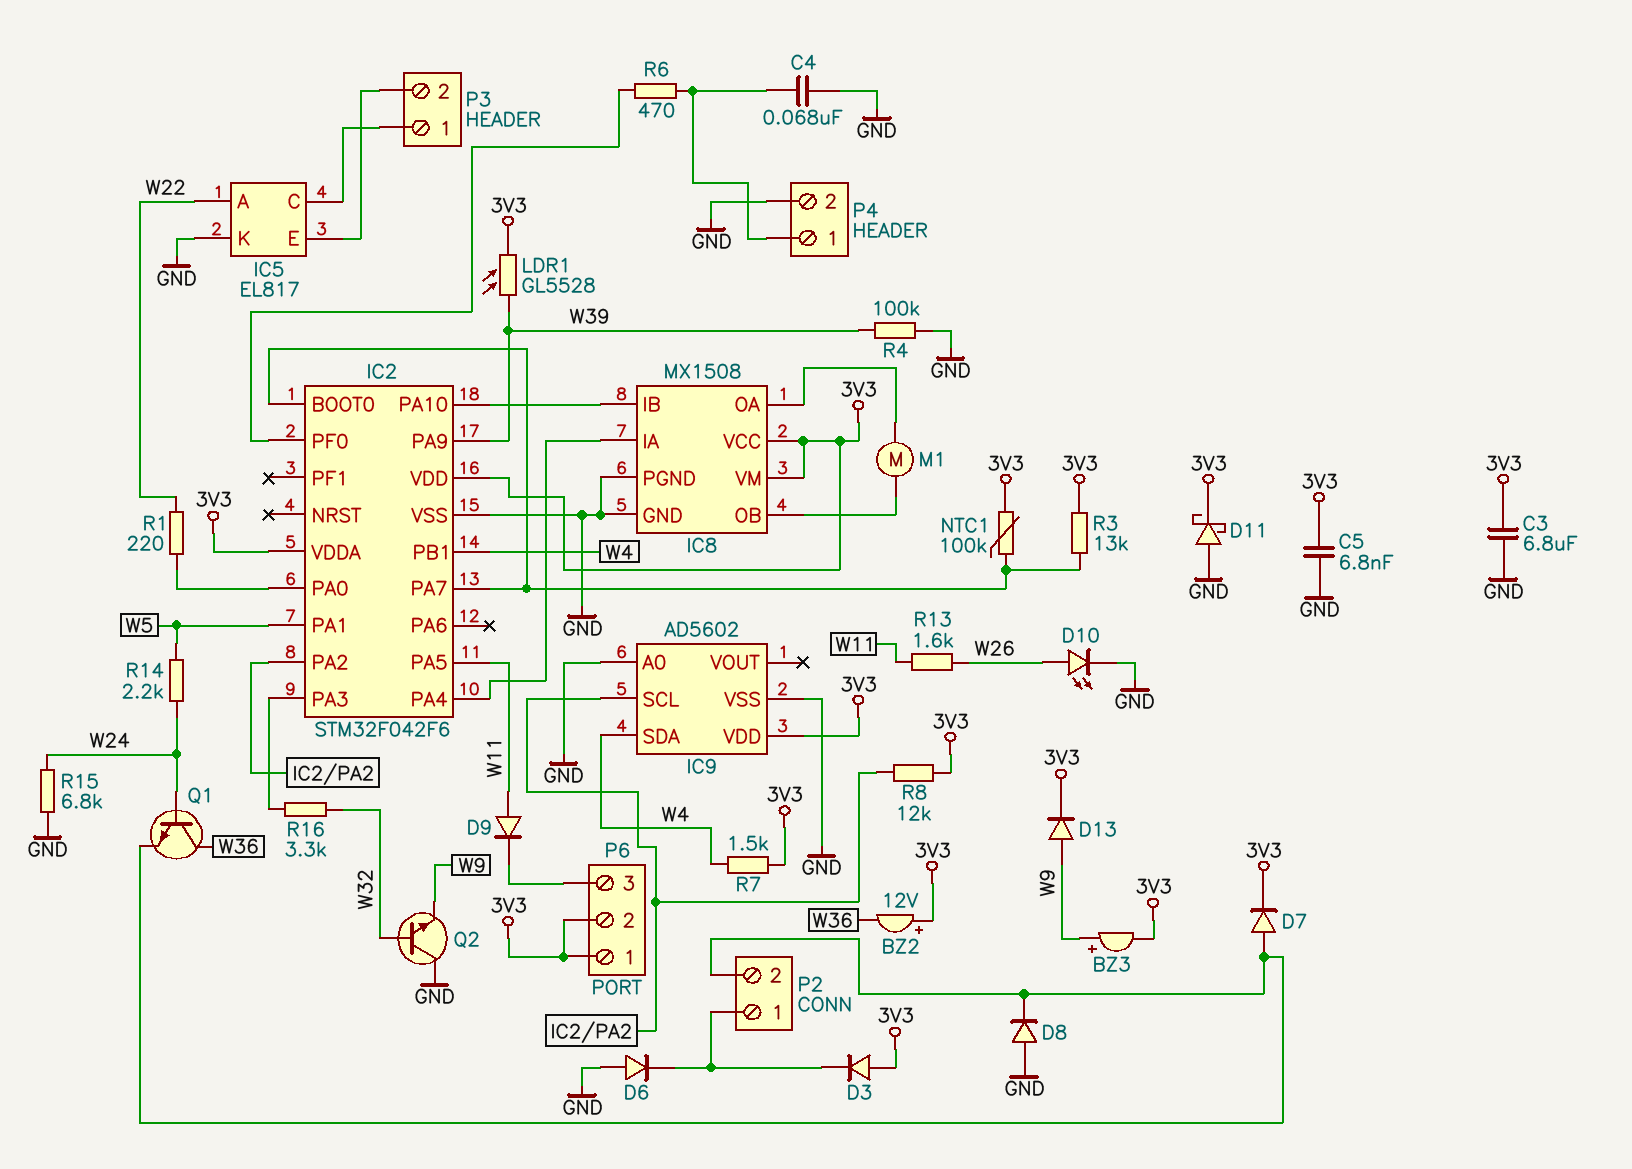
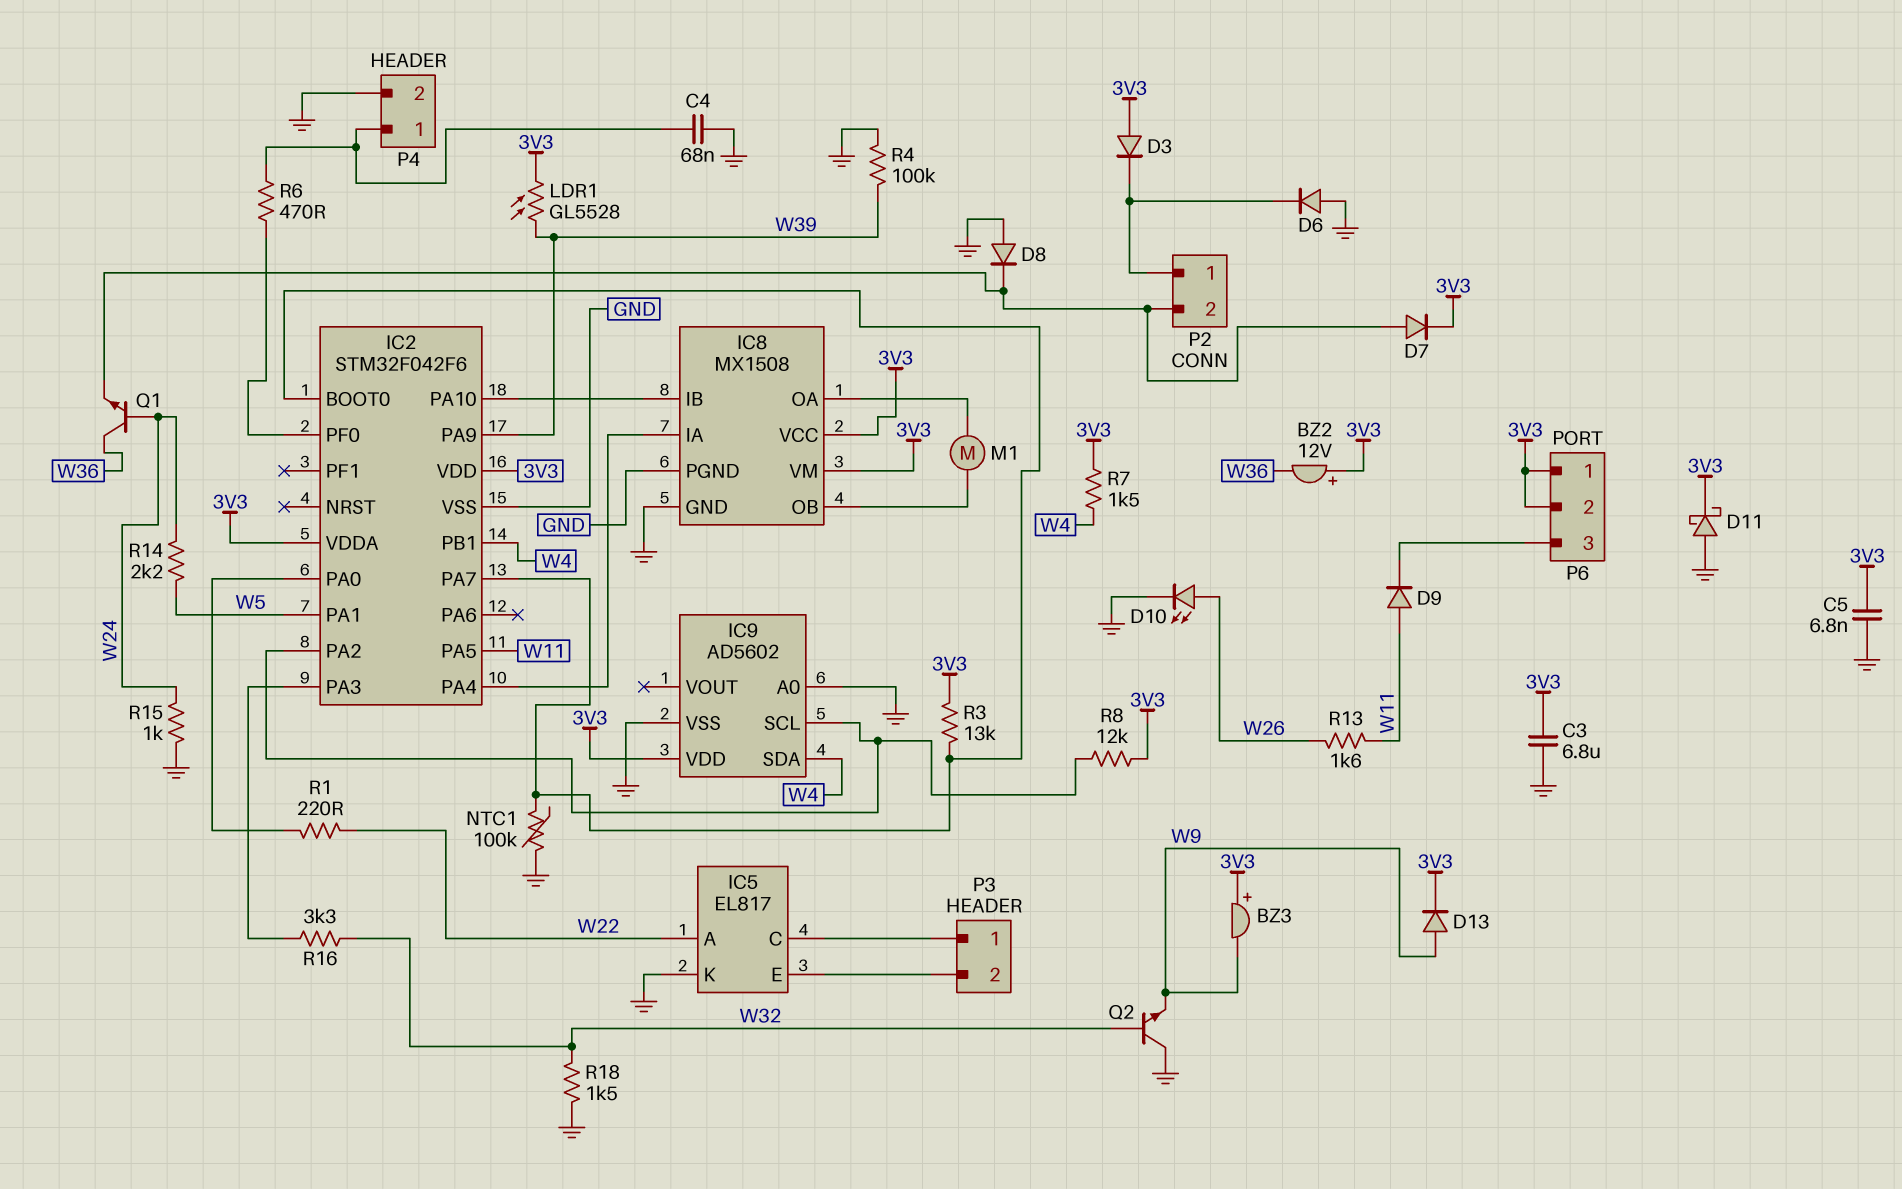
BZ3: buzzer (plus W9, minus 3V3) -> buzzer (plus 3V3, minus W9)
NTC1: 100k (3V3, IC2/BOOT0) -> 100k (GND, IC2/BOOT0)
R15: 6.8k (GND, W24) -> 1k (GND, W24)
R18: none -> 1.5k (GND, W32)

